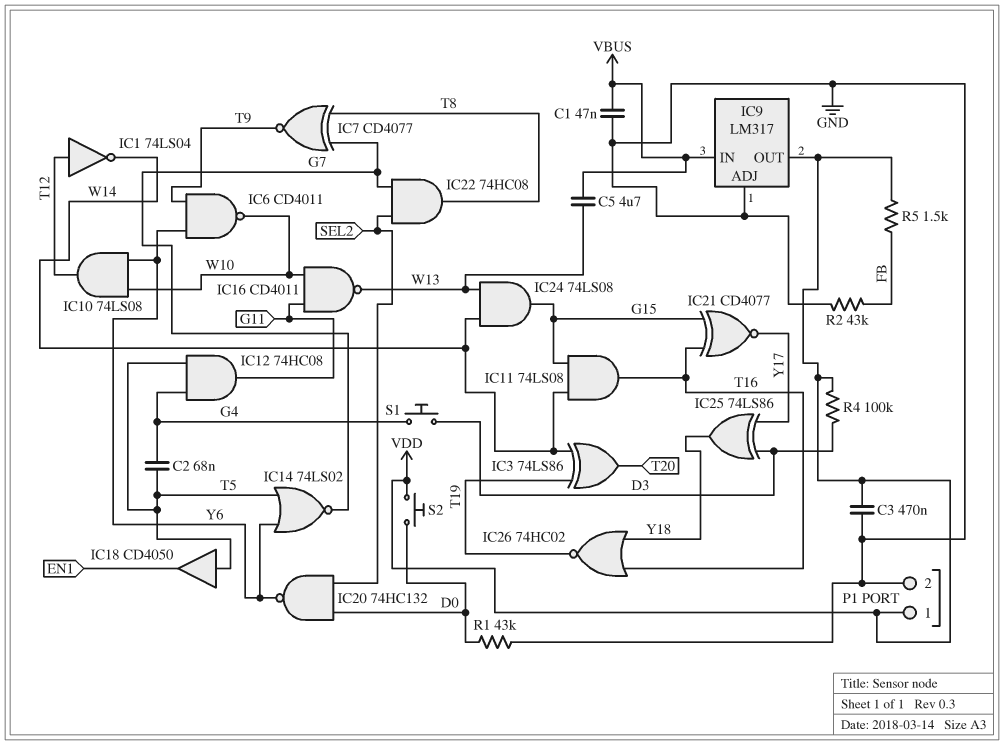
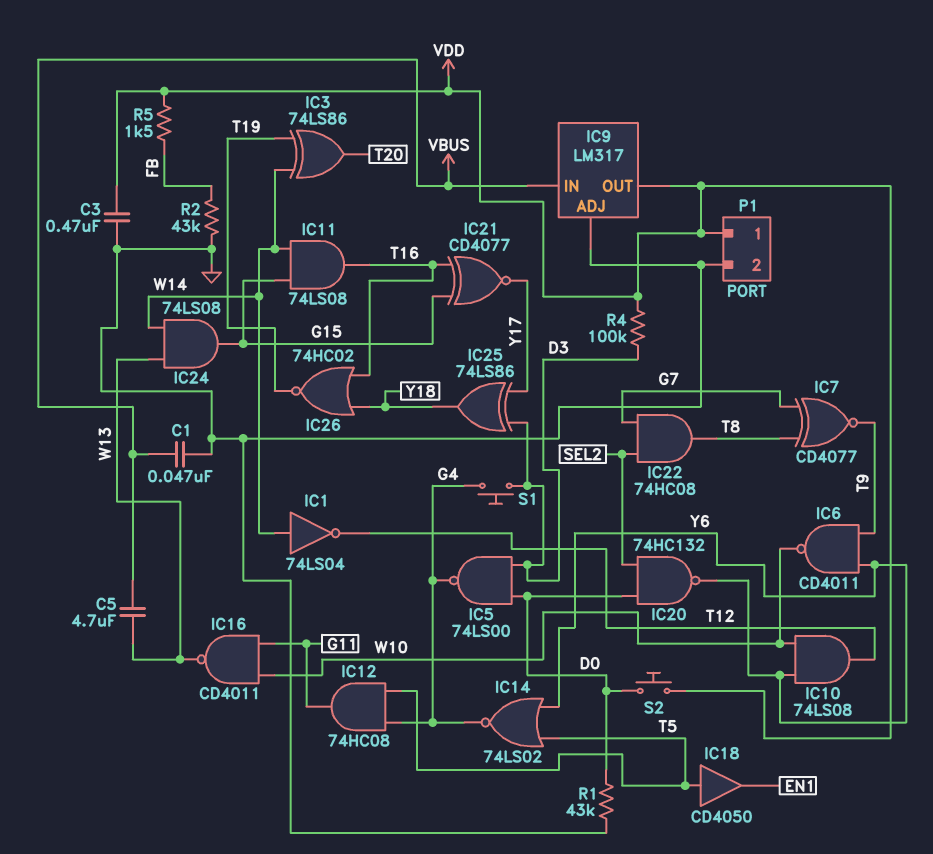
C2: 68nF (G4, T5) -> none
IC1: NOT 74LS04 (in T12, out W14) -> NOT 74LS04 (in W14, out T12)
IC5: none -> NAND 74LS00 (in D0, in D3, out G4)
IC14: NOR 74LS02 (in T5, in Y6, out G7) -> NOR 74LS02 (in T5, in Y6, out G4)

